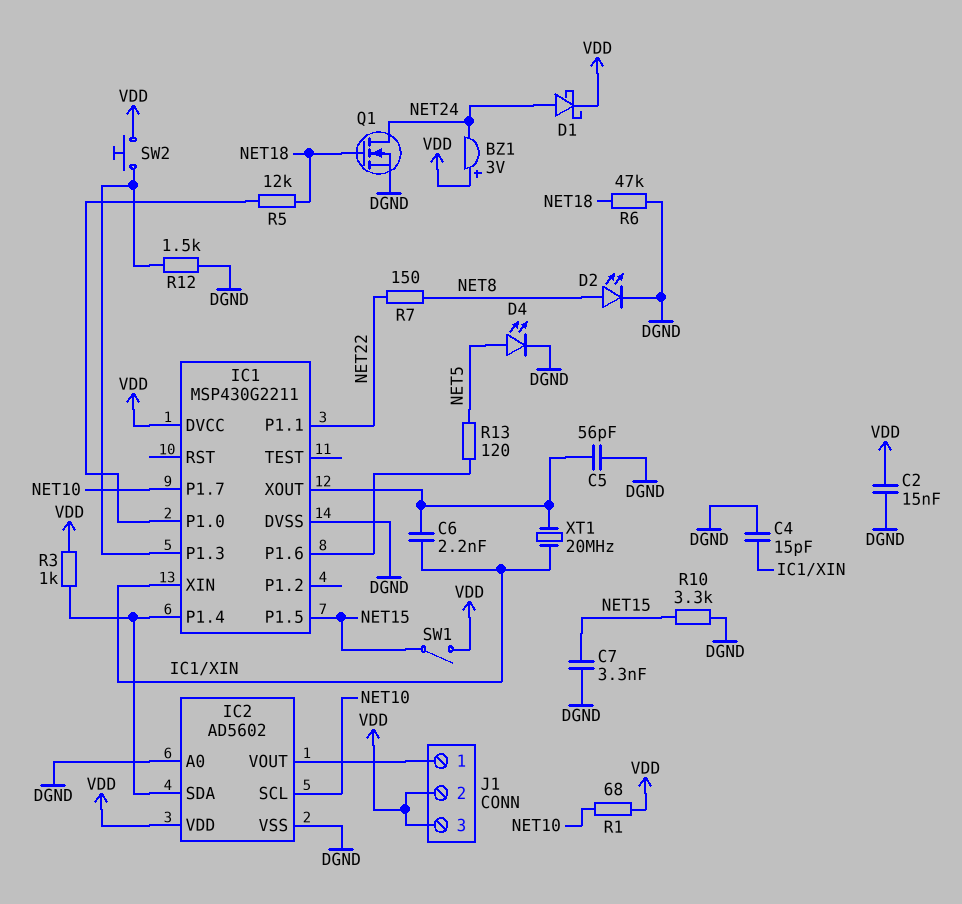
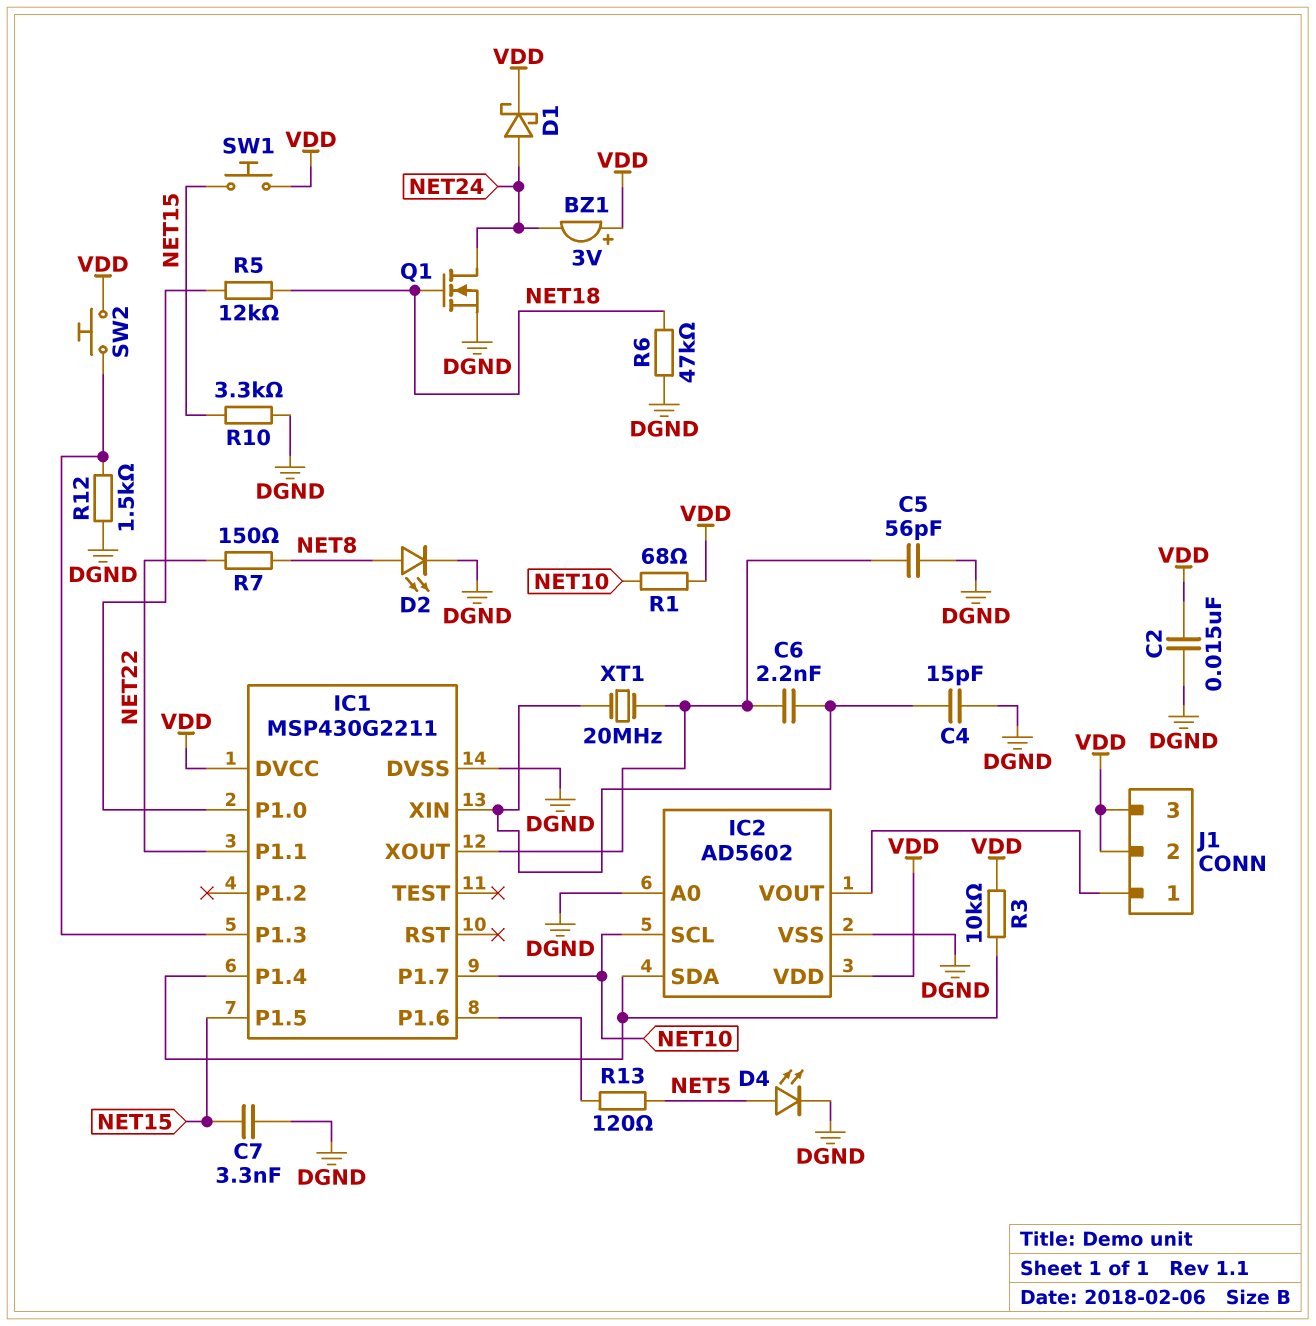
R3: 1k (IC1/P1.4, VDD) -> 10k (IC1/P1.4, VDD)
SW1: switch (NET15, VDD) -> button (NET15, VDD)

